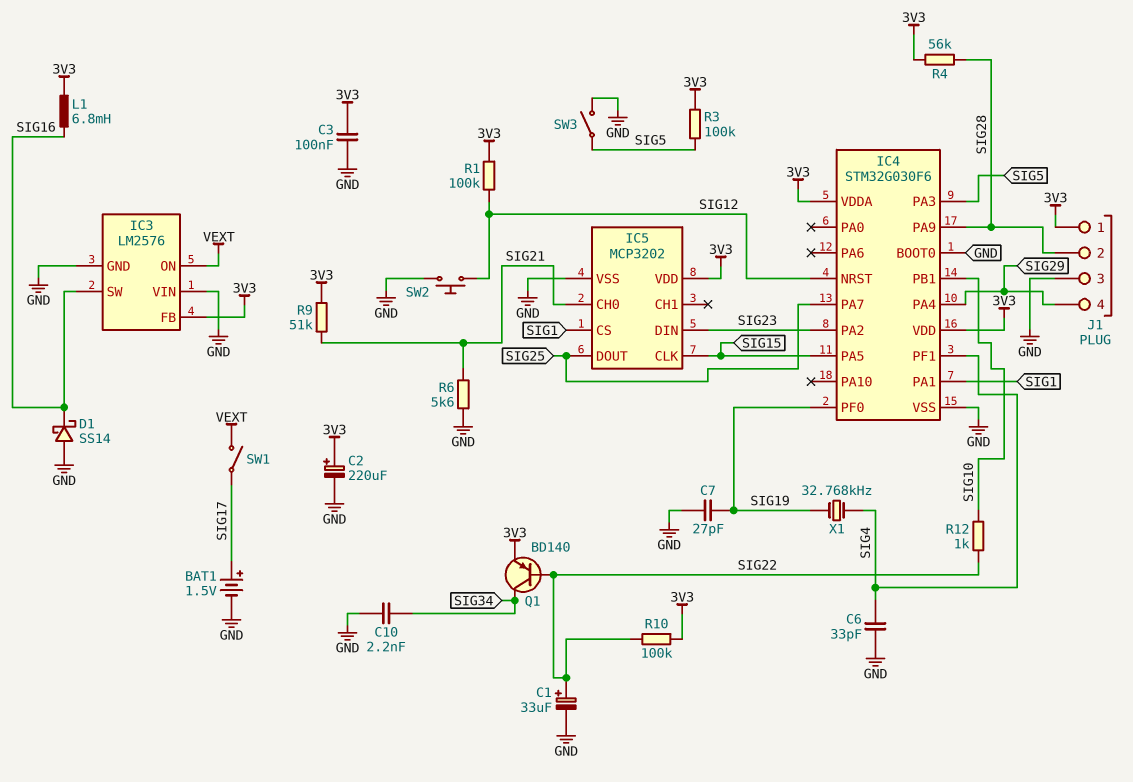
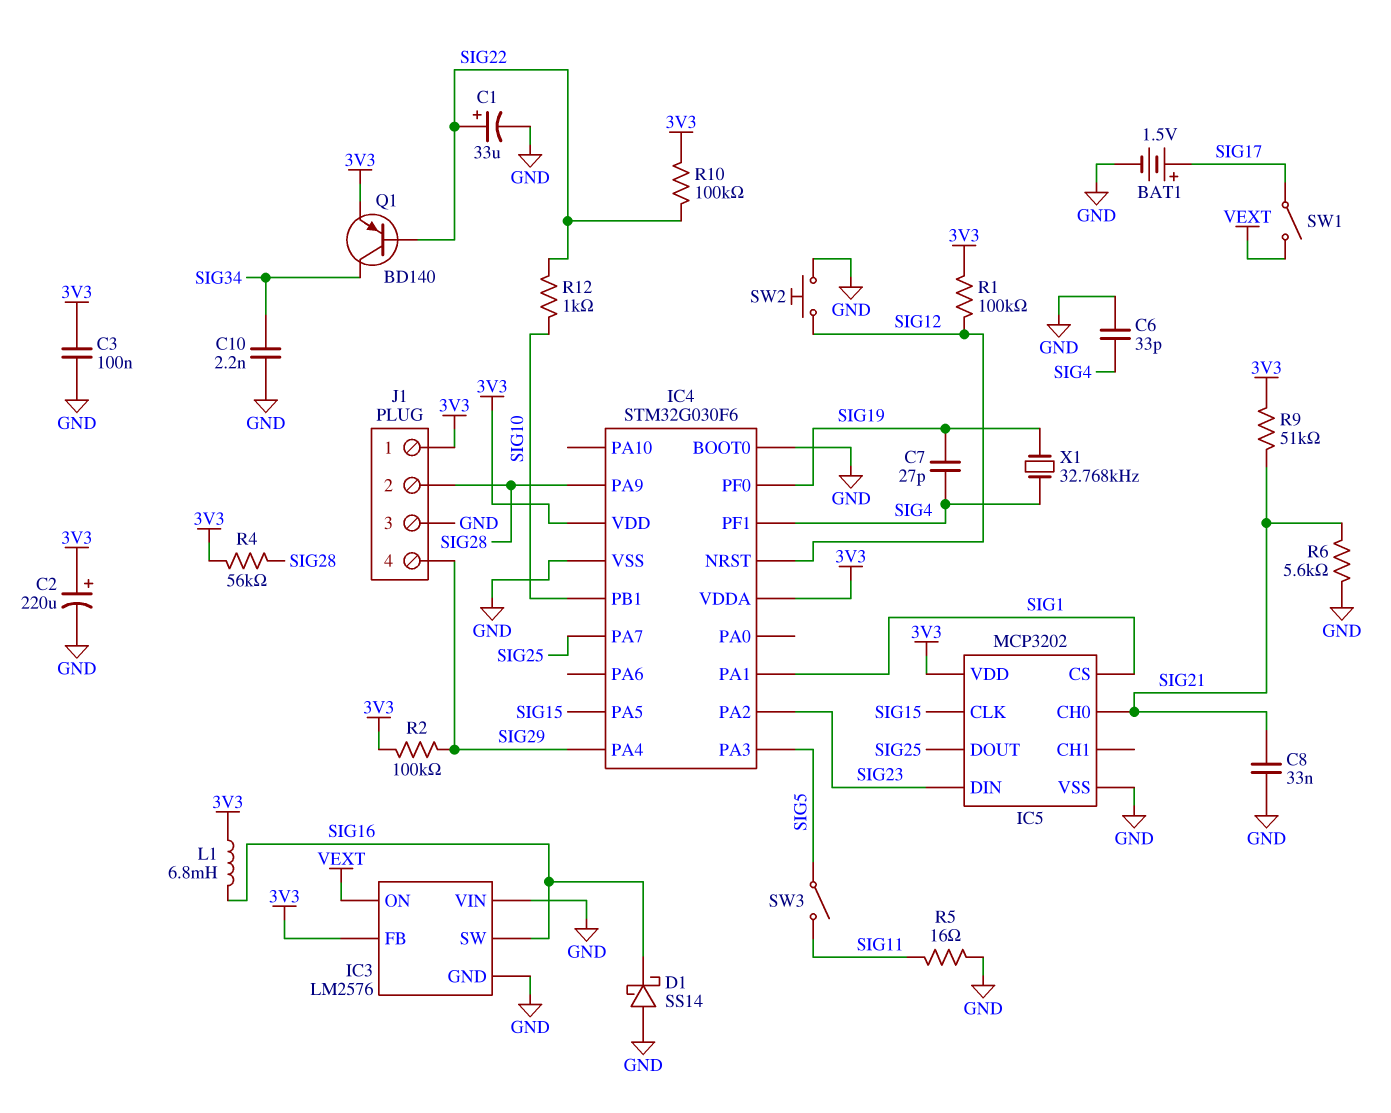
C7: 27pF (GND, SIG19) -> 27pF (SIG4, SIG19)
C8: none -> 33nF (GND, SIG21)
R2: none -> 100k (3V3, SIG29)
R3: 100k (3V3, SIG5) -> none
R5: none -> 16 (GND, SIG11)
SW3: switch (GND, SIG5) -> switch (SIG5, SIG11)

